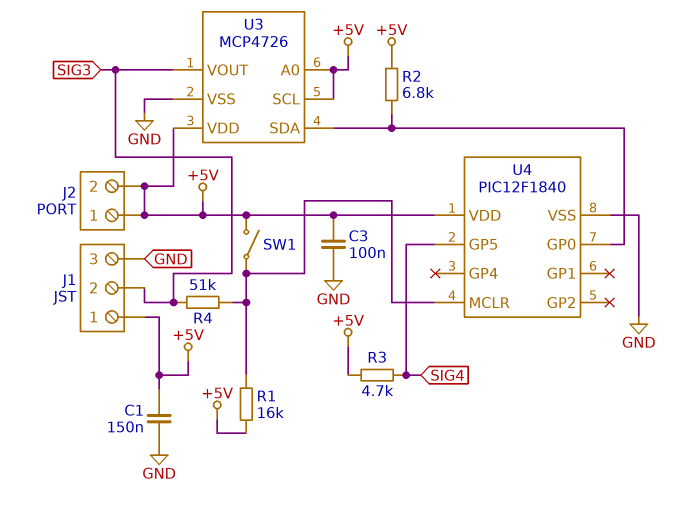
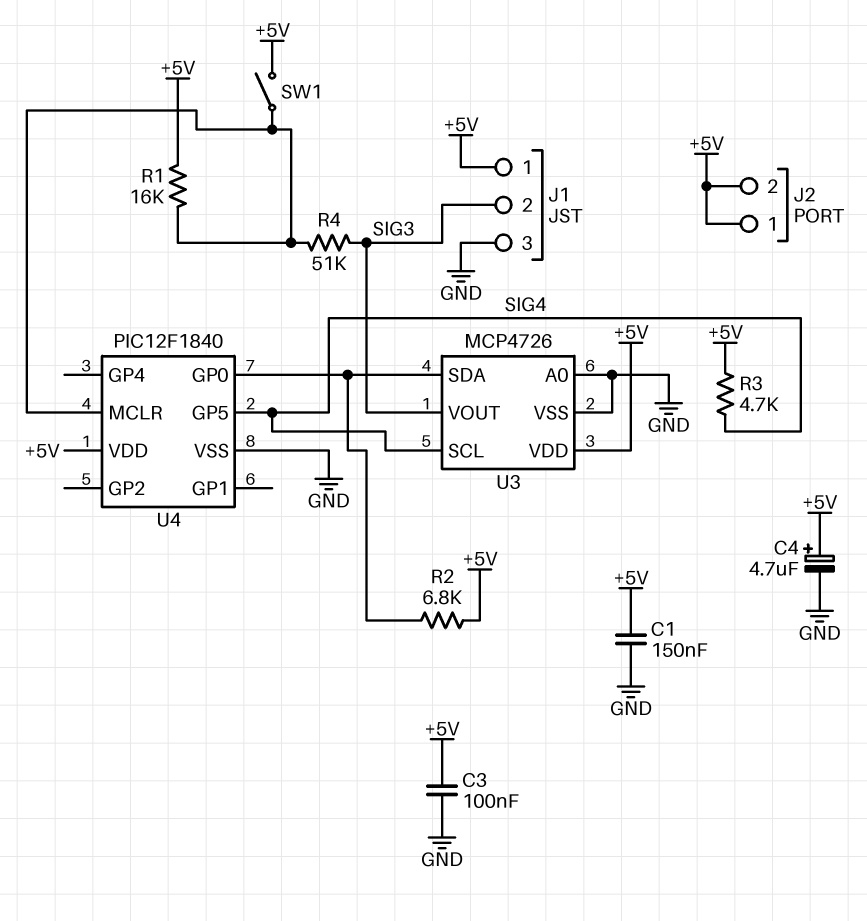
C4: none -> 4.7uF (plus +5V, minus GND)
U3 pin A0: +5V -> GND
U3 pin SCL: +5V -> SIG4

